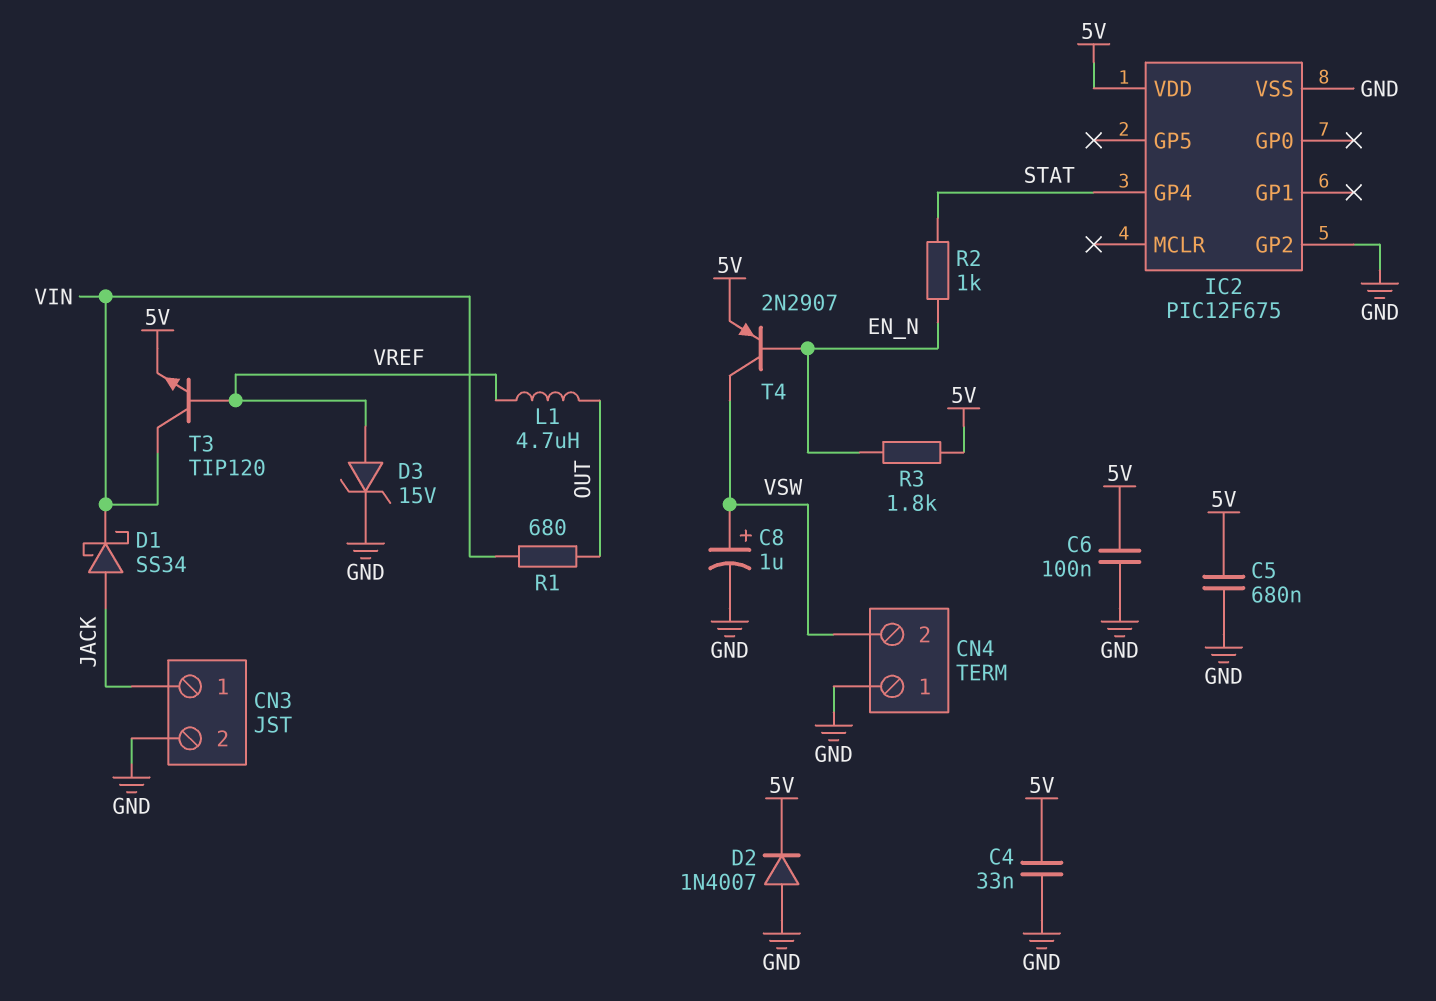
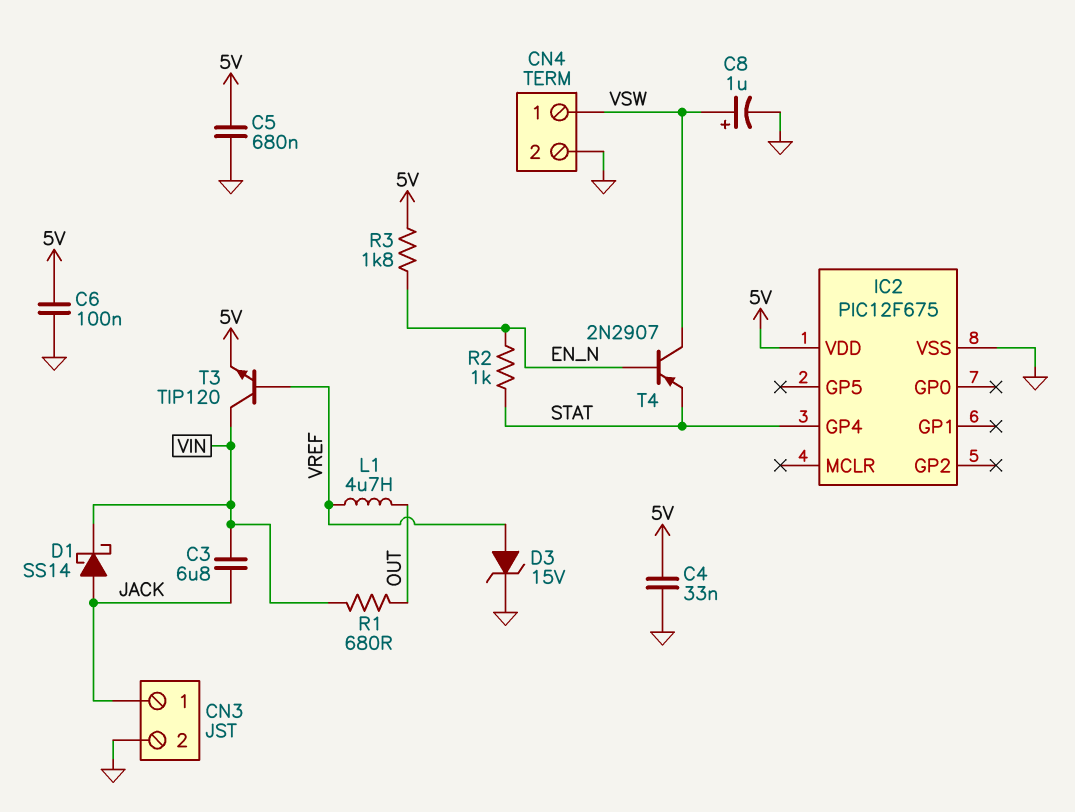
C3: none -> 6.8uF (JACK, VIN)
CN4 pin 1: GND -> VSW
CN4 pin 2: VSW -> GND
D1: schottky SS34 (A JACK, K VIN) -> schottky SS14 (A JACK, K VIN)
D2: diode 1N4007 (A GND, K 5V) -> none
IC2 pin GP2: GND -> none
T4: PNP 2N2907 (B EN_N, C VSW, E 5V) -> PNP 2N2907 (B EN_N, C VSW, E STAT)

